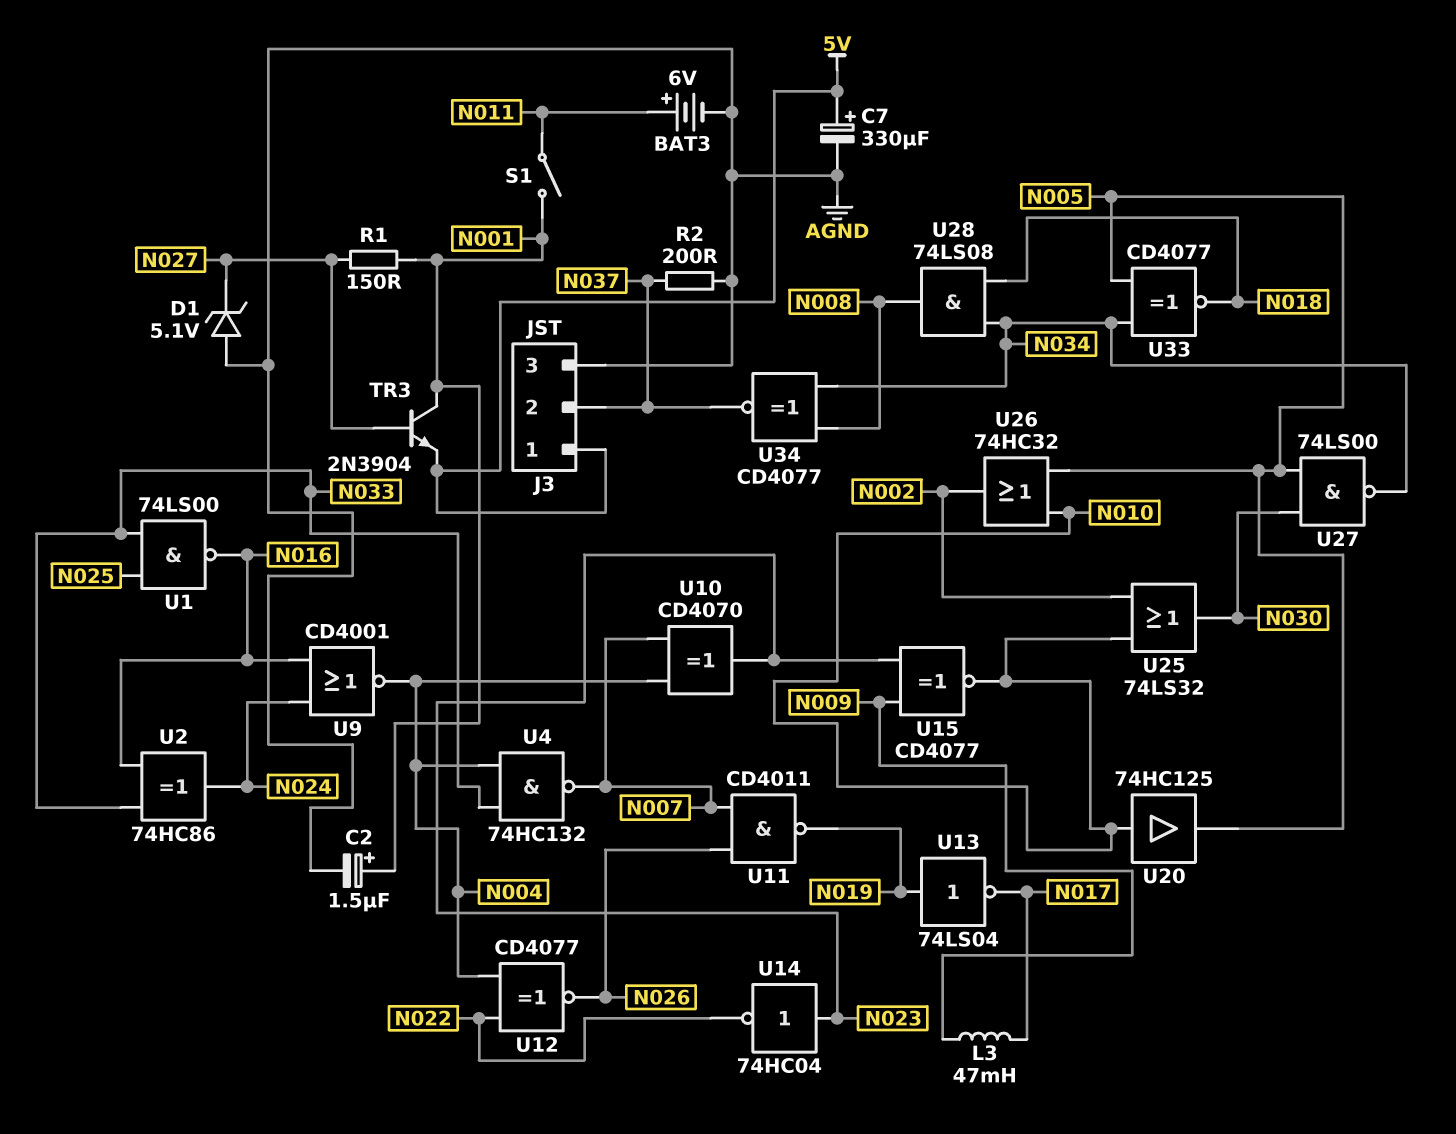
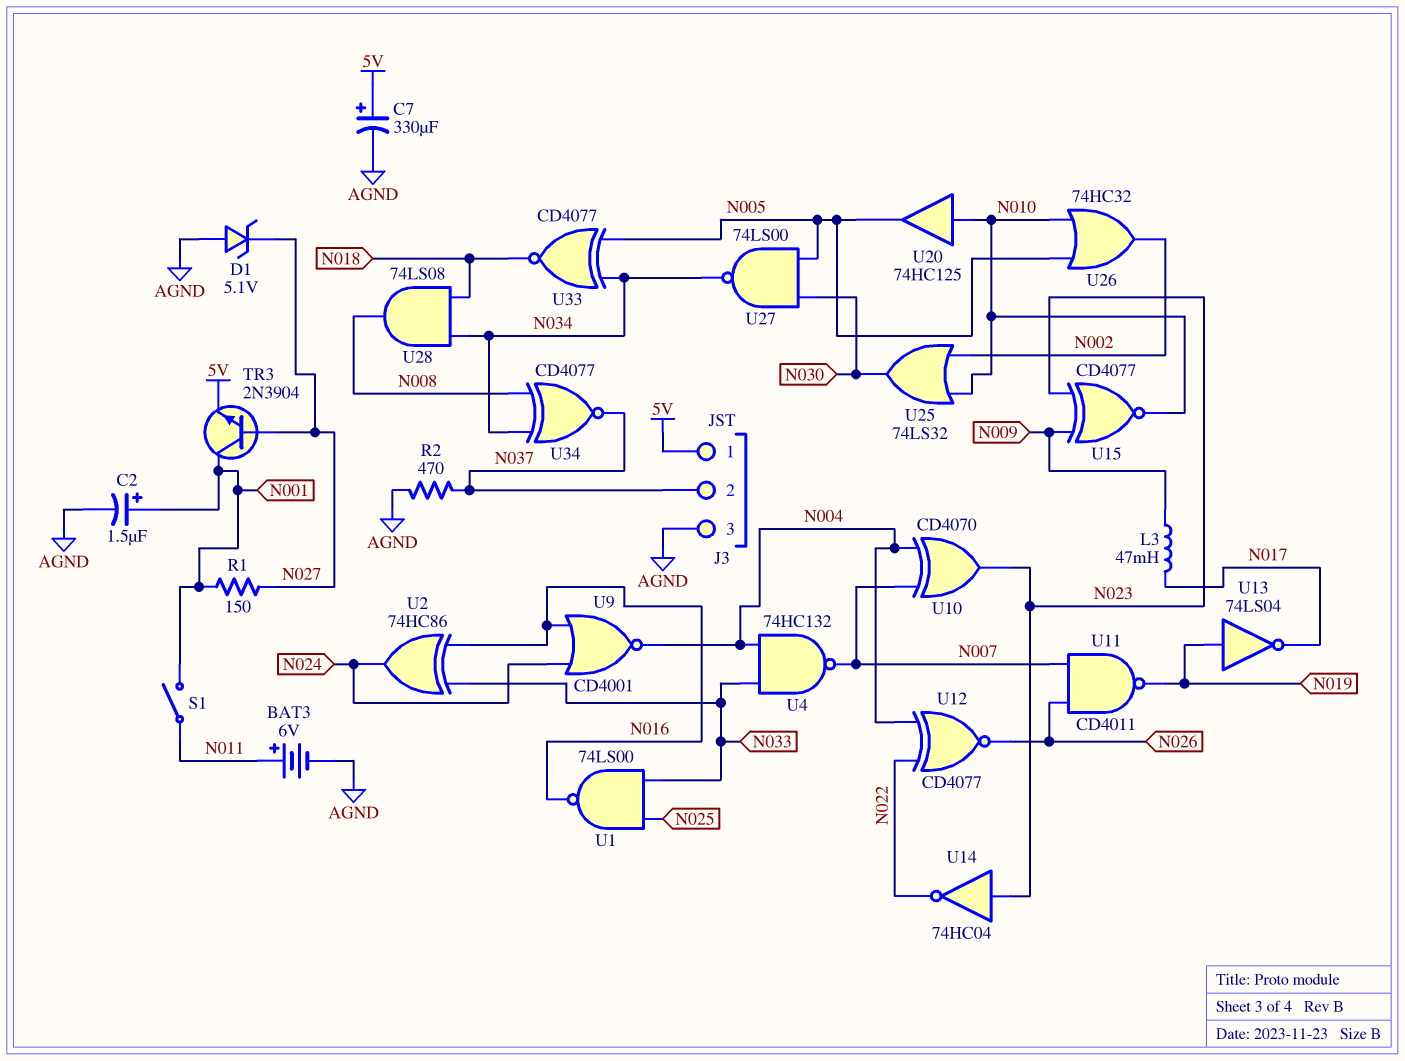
R2: 200 (AGND, N037) -> 470 (AGND, N037)

